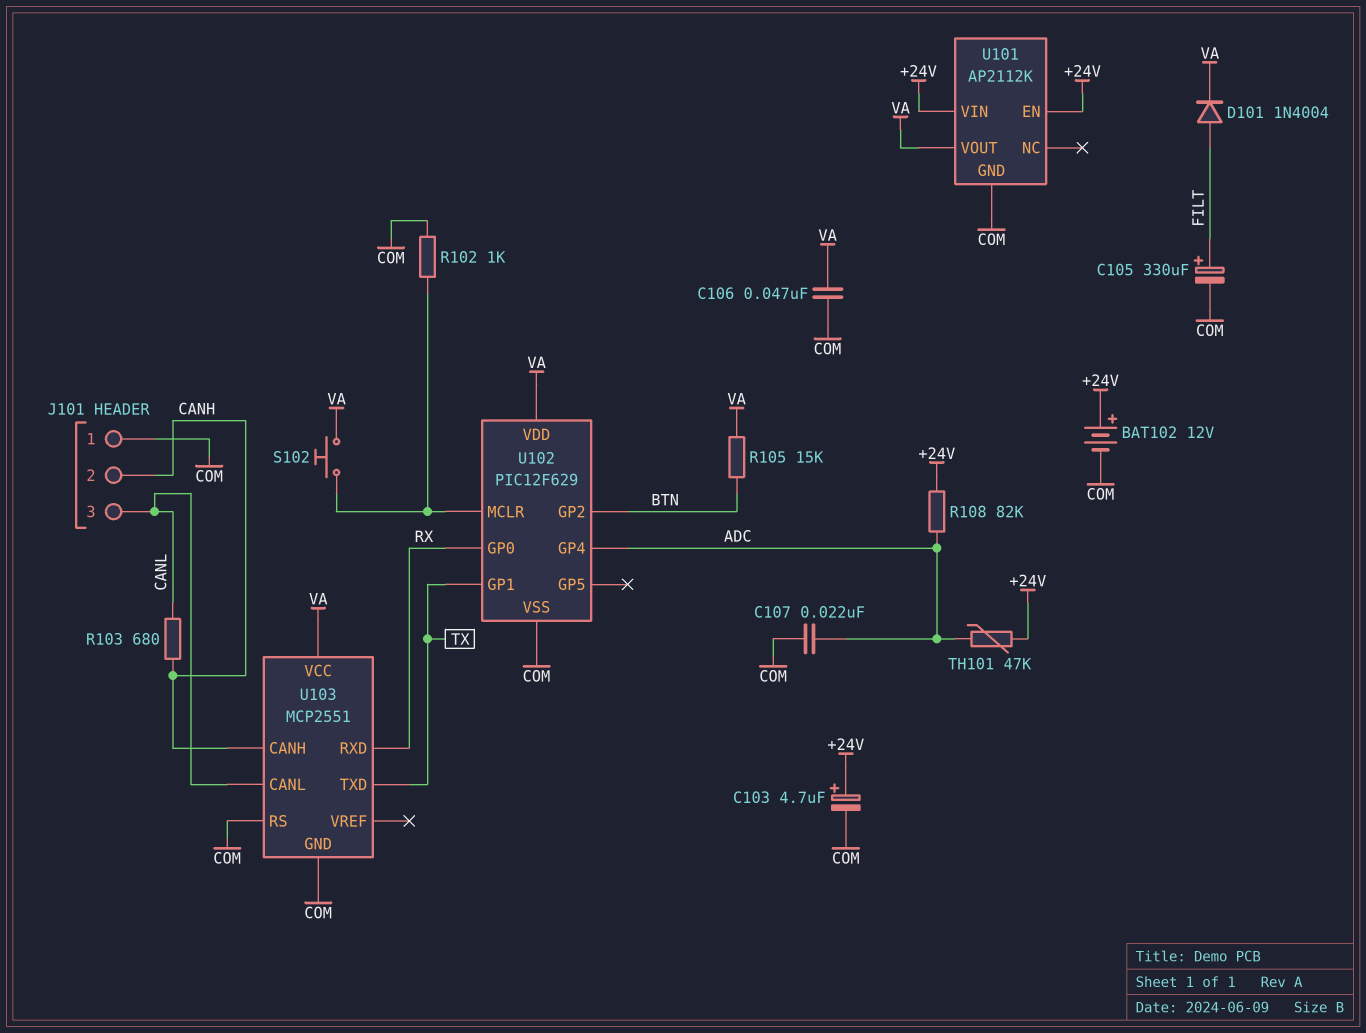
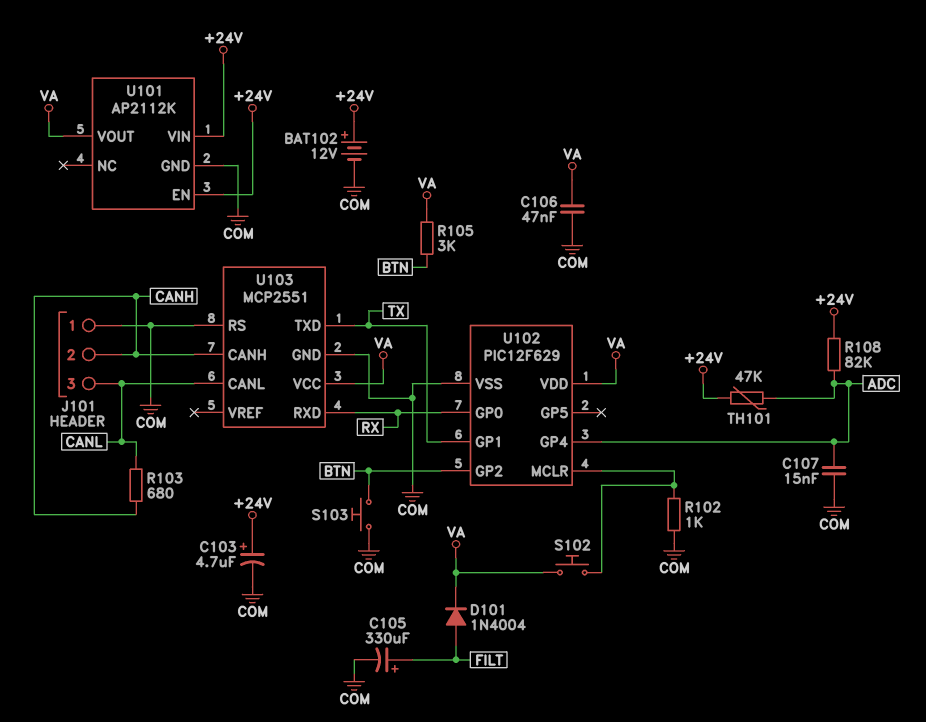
C107: 22nF (ADC, COM) -> 15nF (ADC, COM)
R105: 15k (BTN, VA) -> 3k (BTN, VA)
S103: none -> button (BTN, COM)

